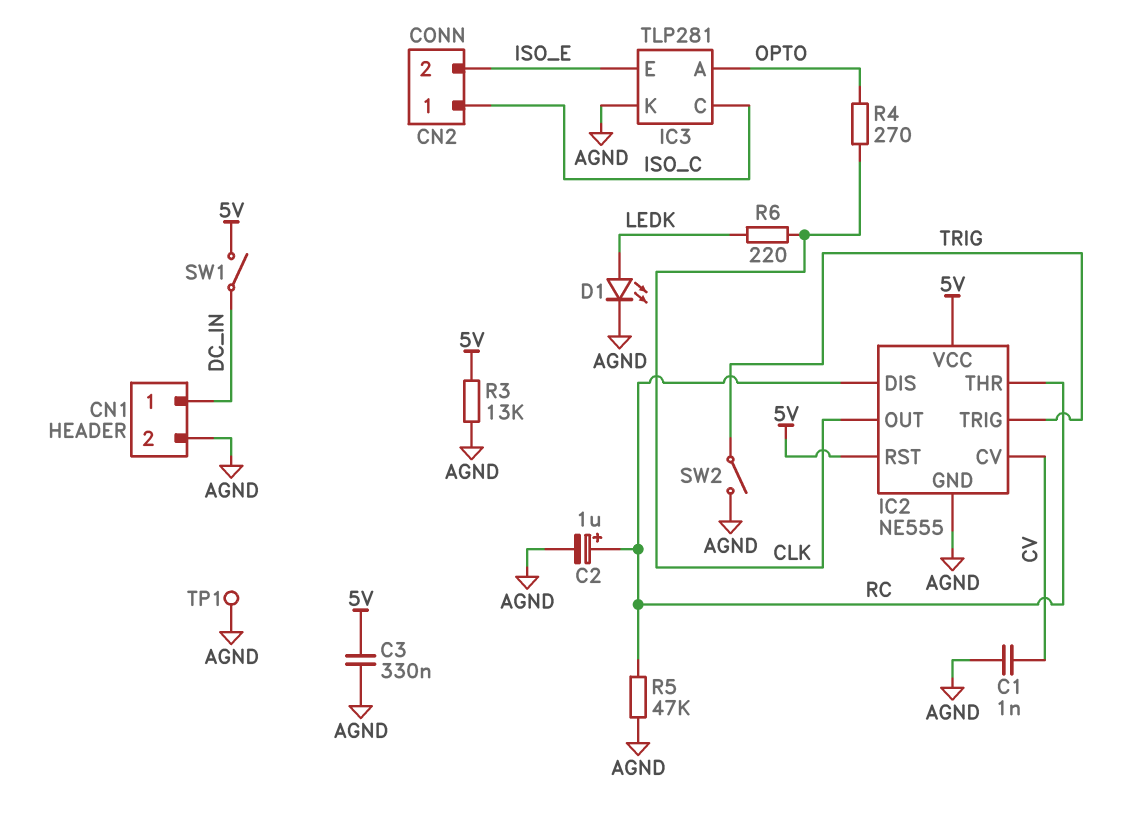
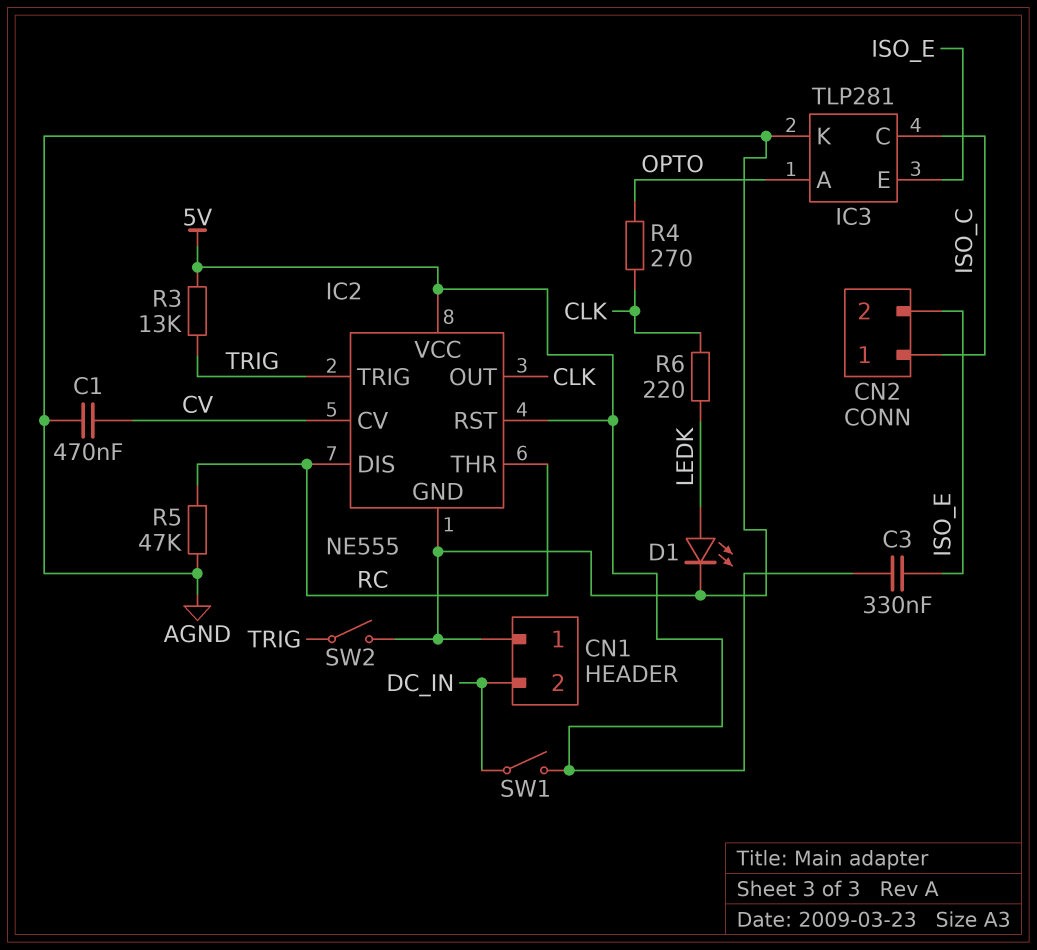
C1: 1nF (AGND, CV) -> 470nF (AGND, CV)
C2: 1uF (plus RC, minus AGND) -> none
C3: 330nF (5V, AGND) -> 330nF (5V, ISO_E)
CN1 pin 1: DC_IN -> AGND
CN1 pin 2: AGND -> DC_IN
R3: 13k (5V, AGND) -> 13k (5V, TRIG)
TP1: test point (AGND) -> none

